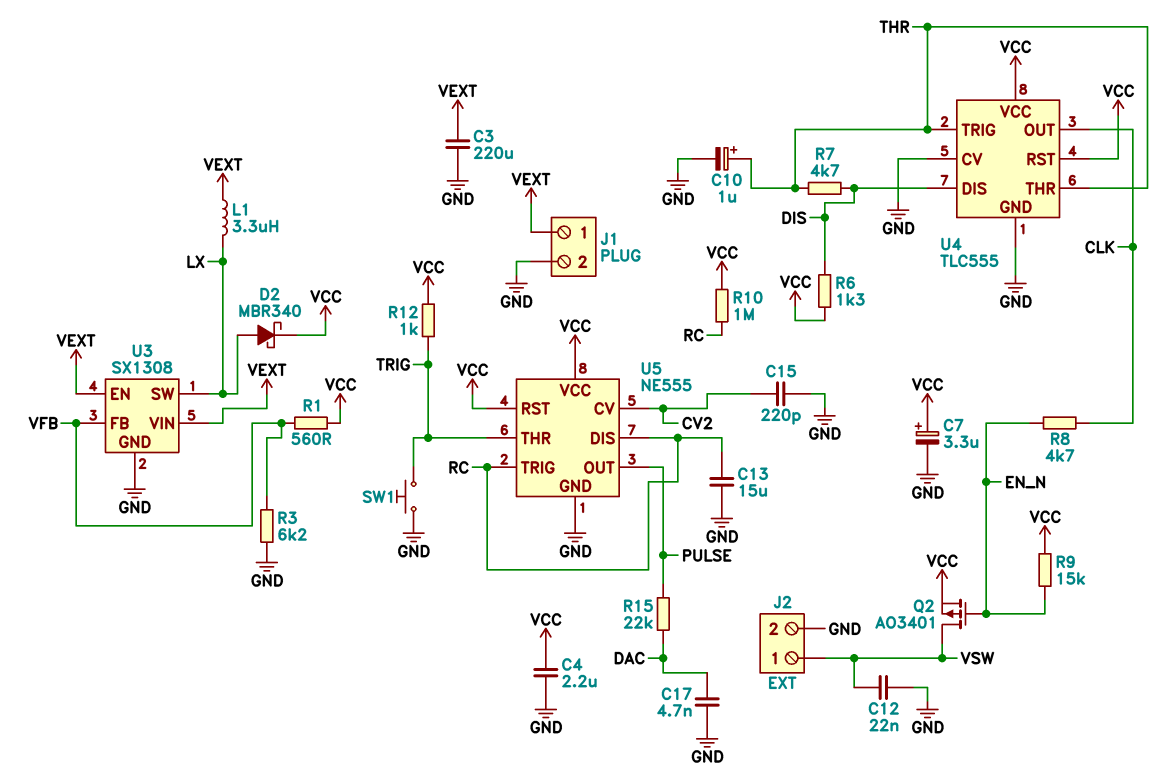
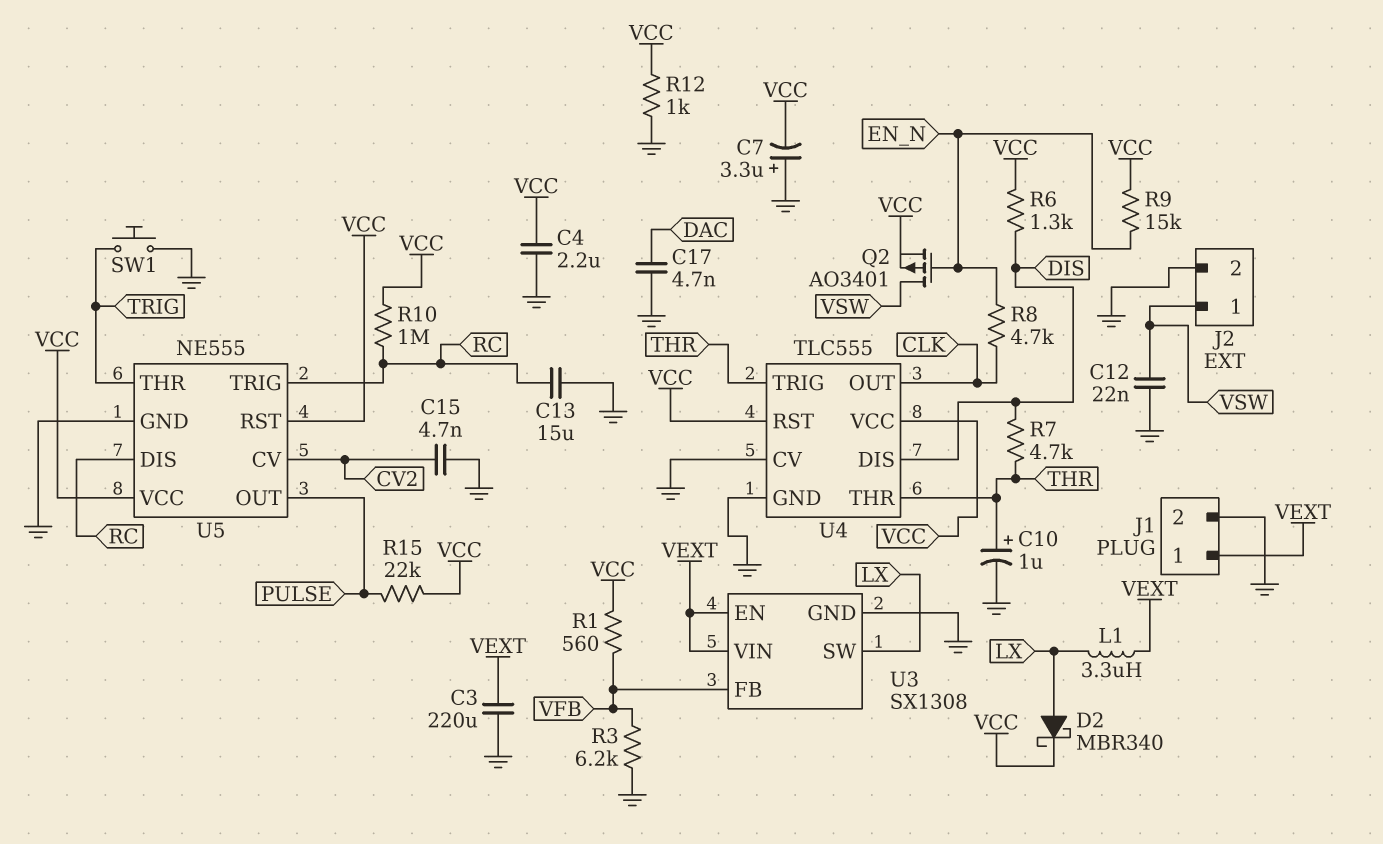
C7: 3.3uF (plus VCC, minus GND) -> 3.3uF (plus GND, minus VCC)
C15: 220pF (CV2, GND) -> 4.7nF (CV2, GND)
R12: 1k (TRIG, VCC) -> 1k (GND, VCC)
R15: 22k (DAC, PULSE) -> 22k (PULSE, VCC)

